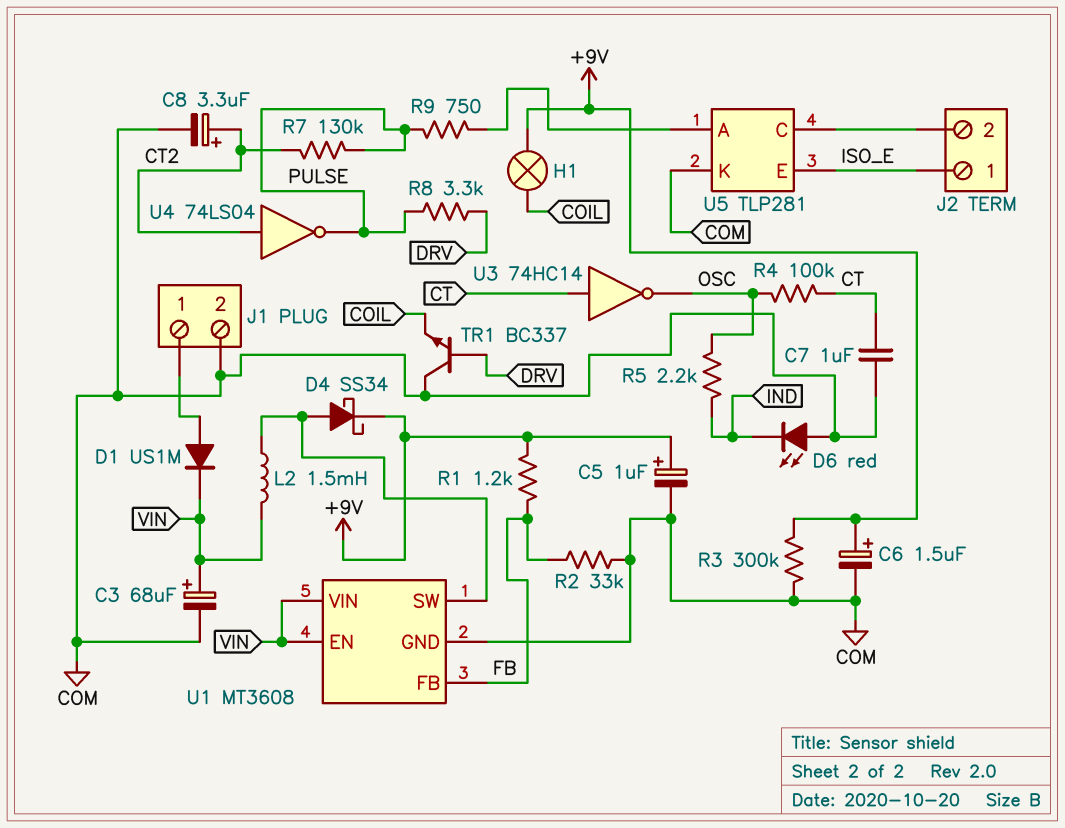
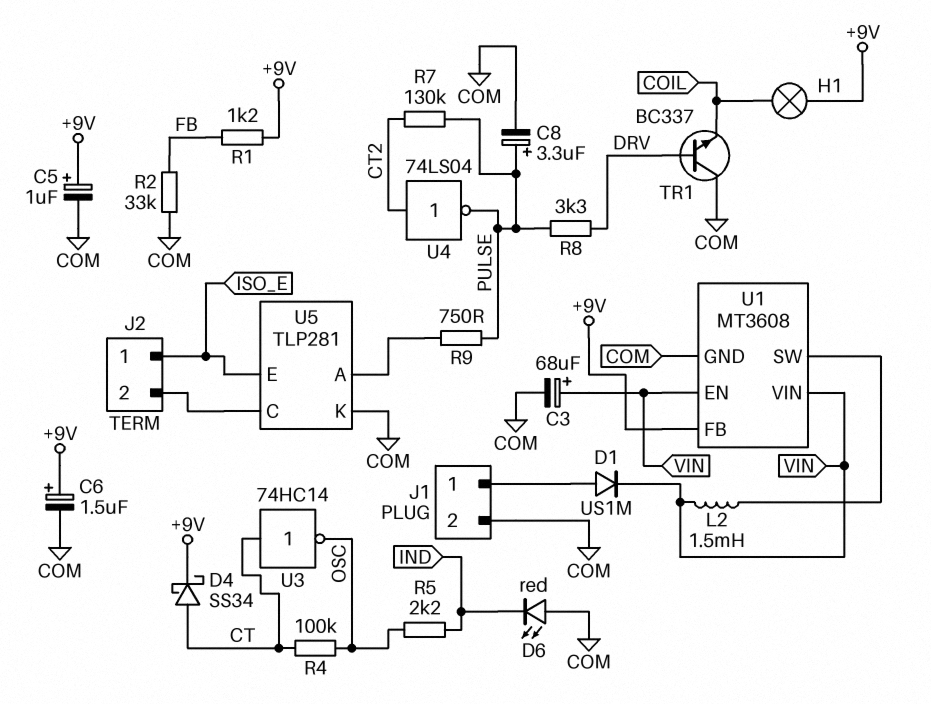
C7: 1uF (COM, CT) -> none
C8: 3.3uF (plus CT2, minus COM) -> 3.3uF (plus PULSE, minus COM)
D4: schottky SS34 (A U1/SW, K +9V) -> schottky SS34 (A CT, K +9V)
R3: 300k (+9V, COM) -> none
U1 pin FB: FB -> +9V

